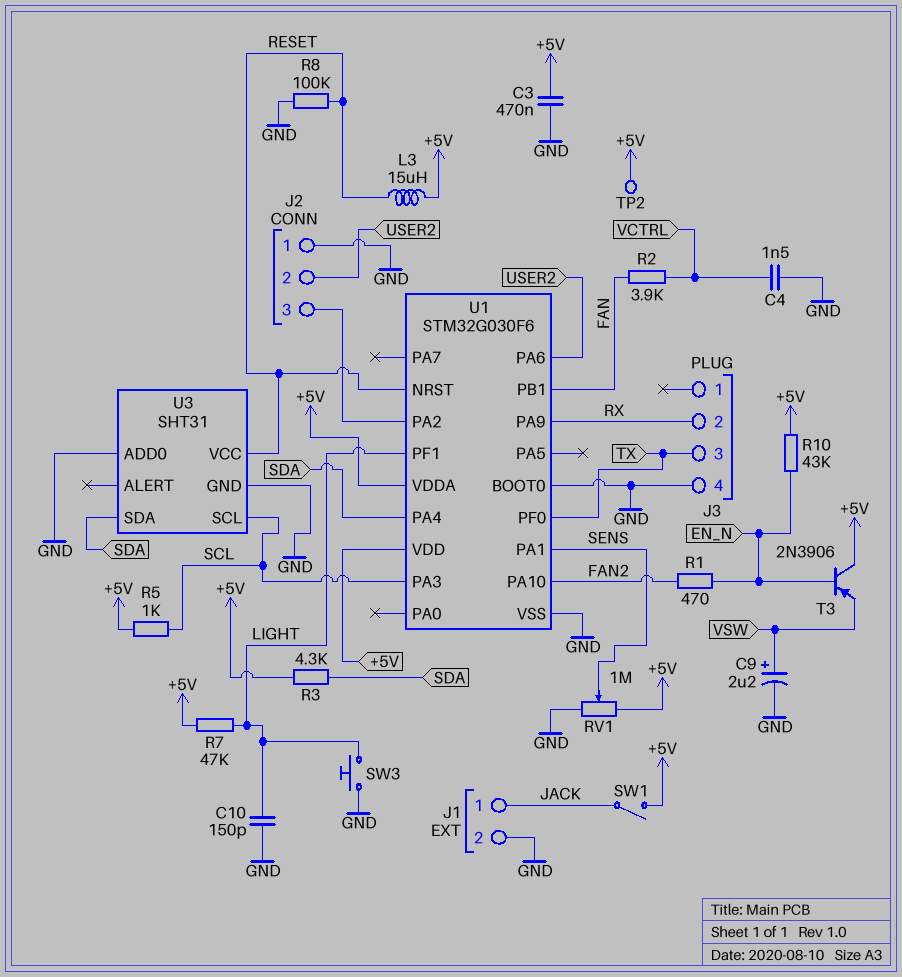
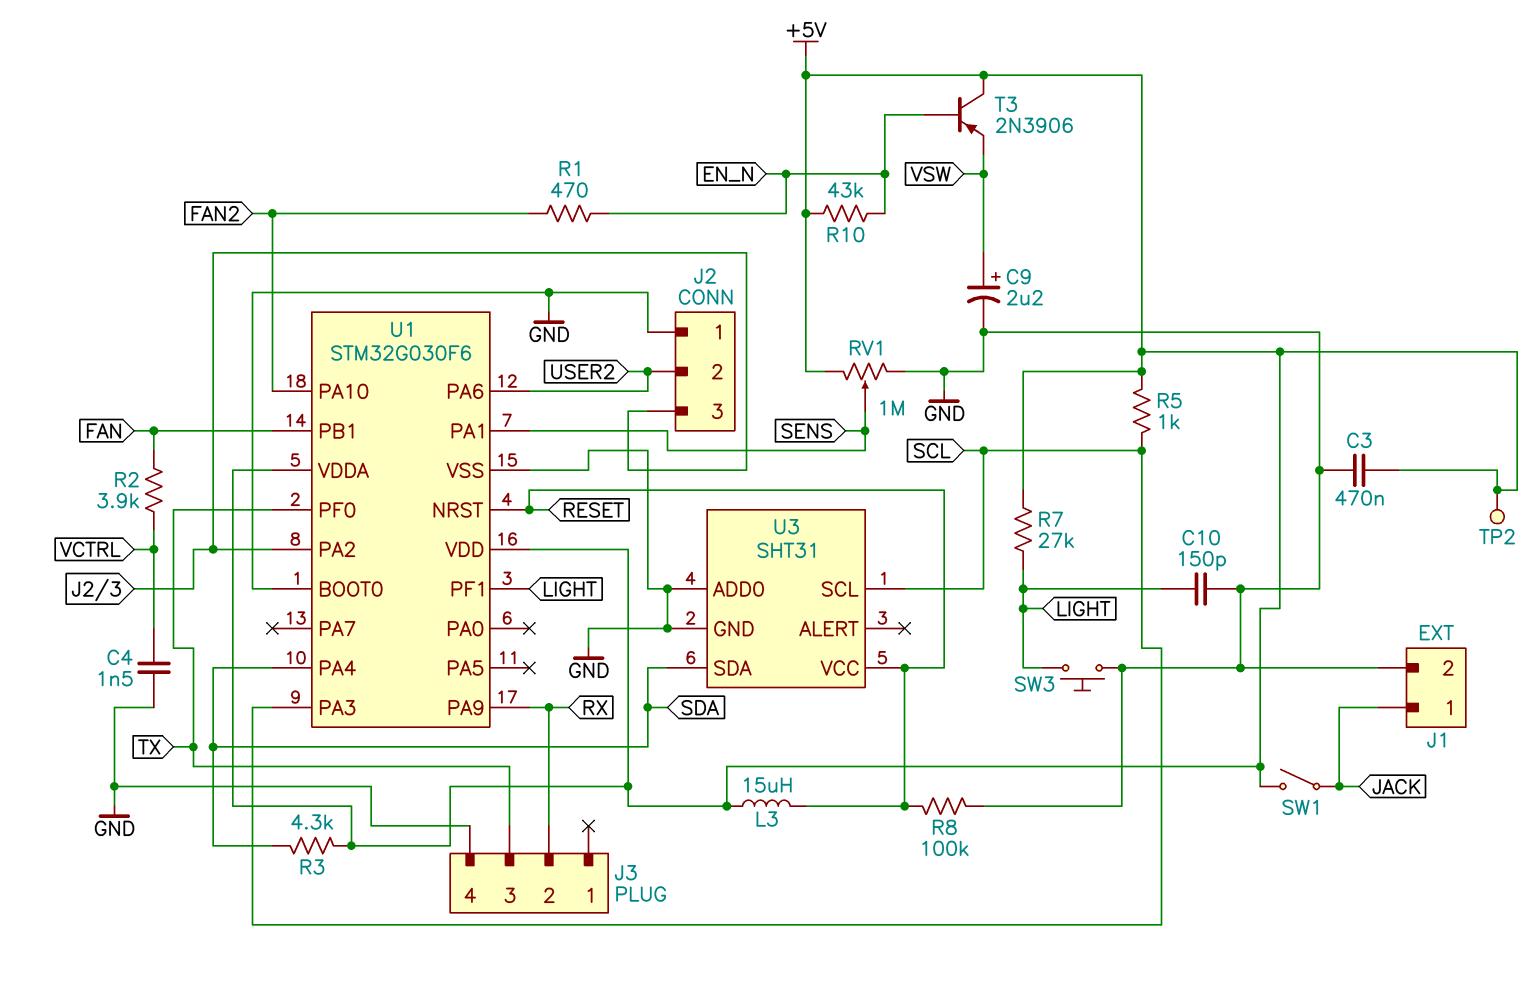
R7: 47k (+5V, LIGHT) -> 27k (+5V, LIGHT)

